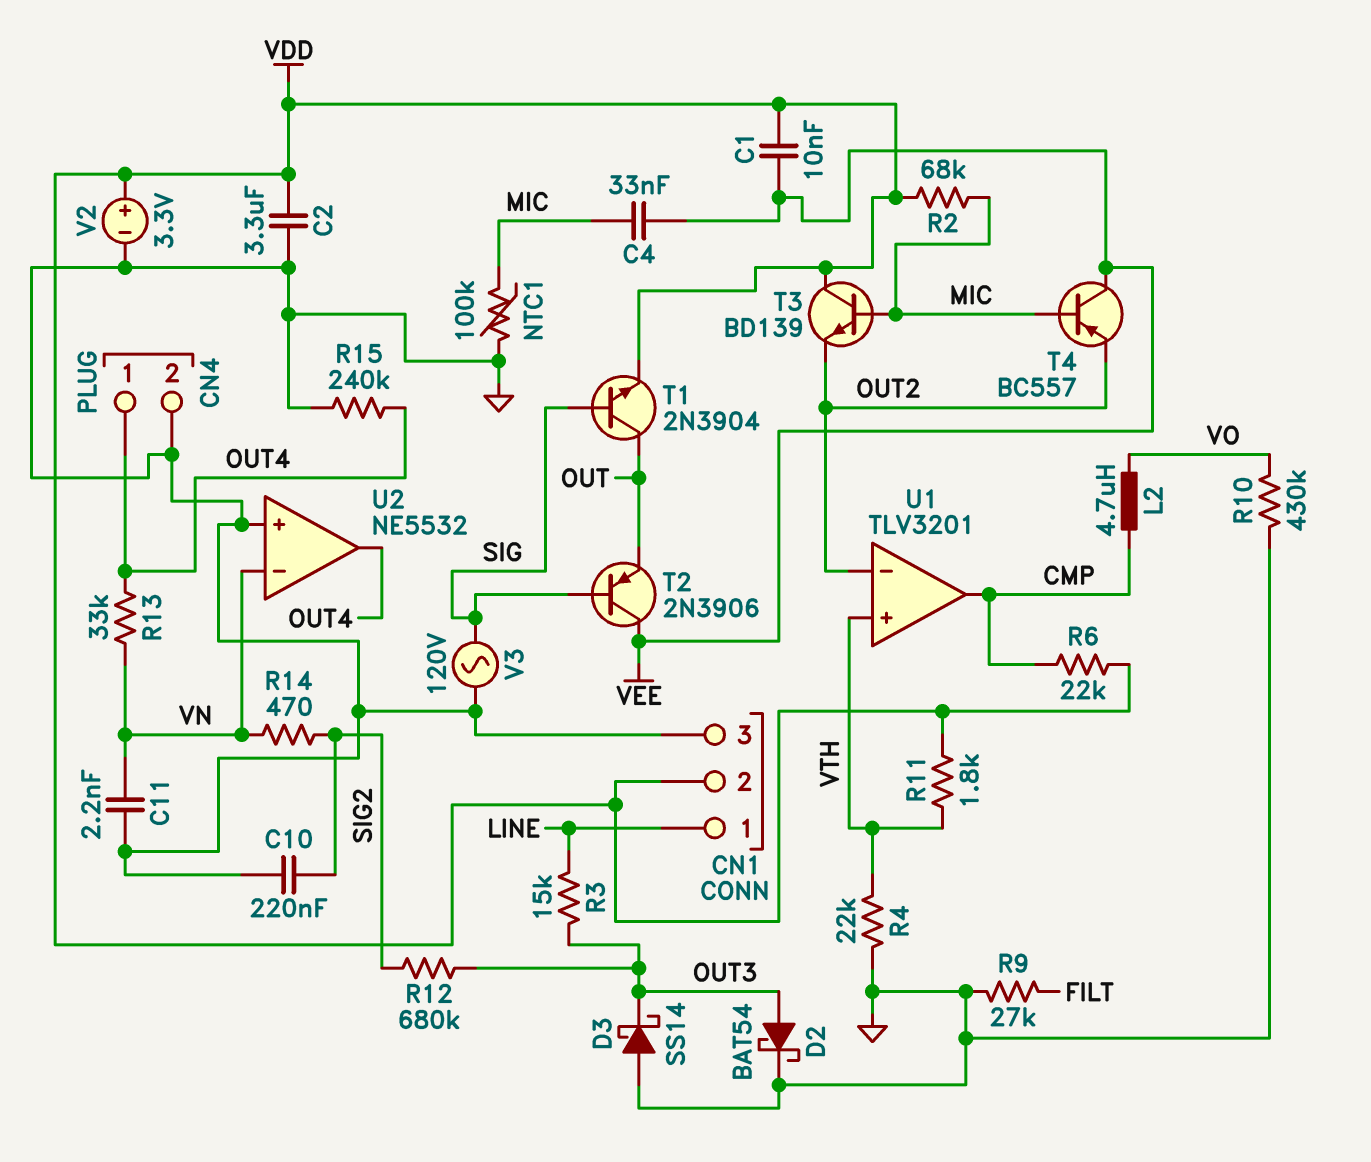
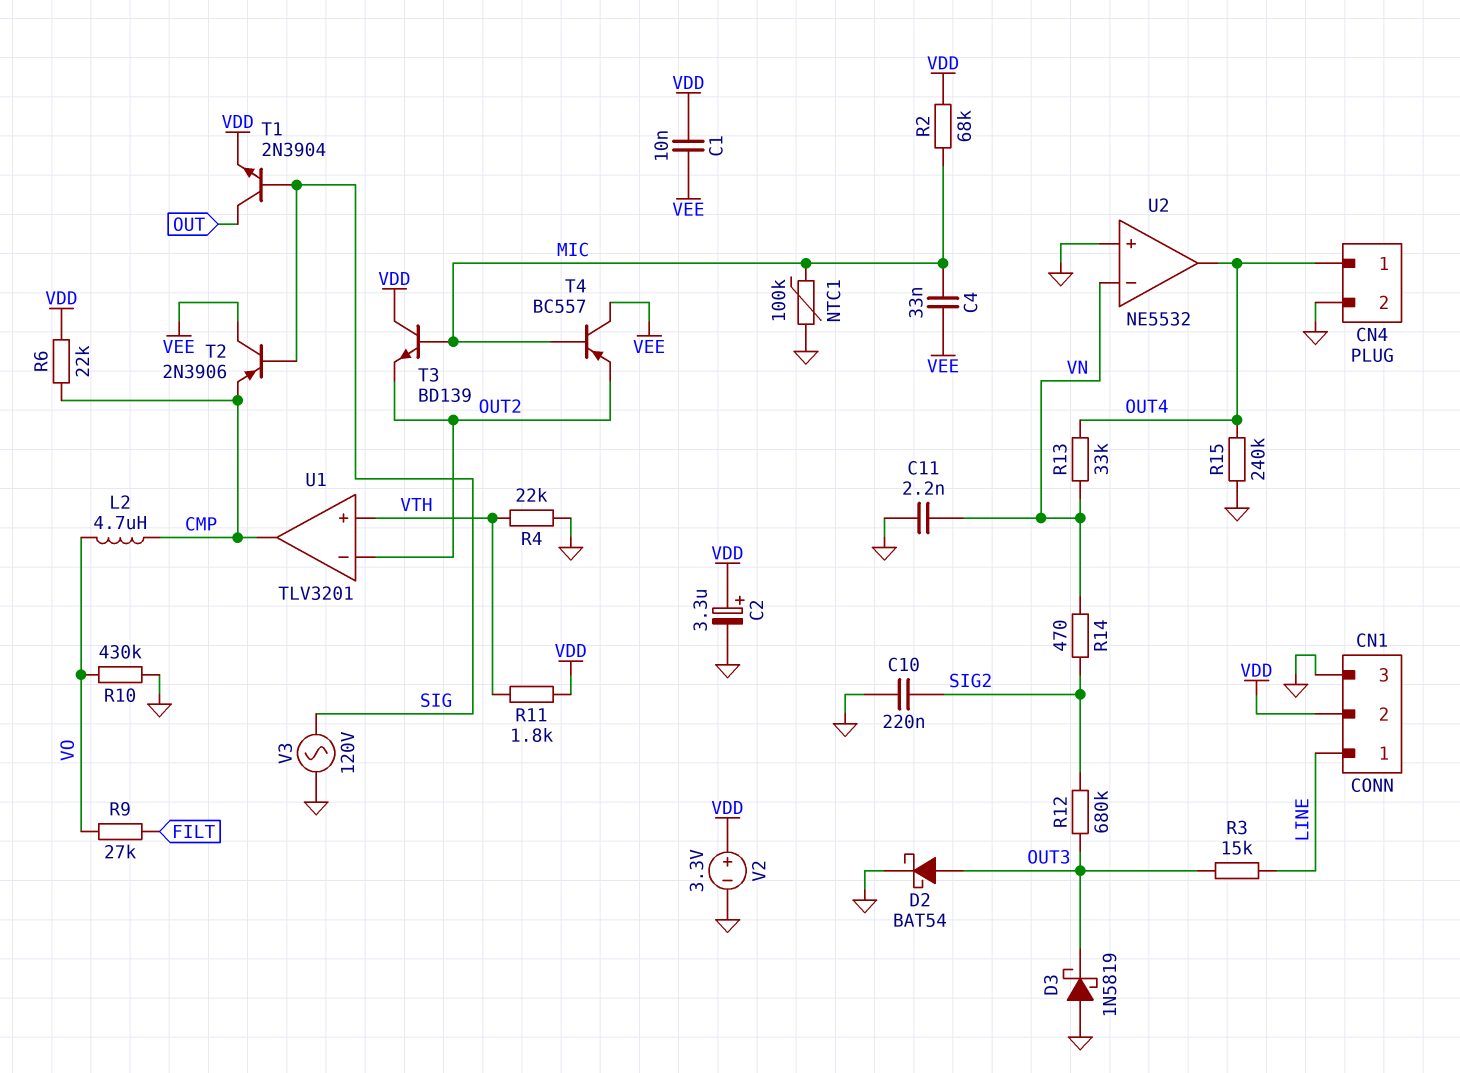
C2: 3.3uF (GND, VDD) -> 3.3uF (plus VDD, minus GND)
D3: schottky SS14 (A GND, K OUT3) -> schottky 1N5819 (A GND, K OUT3)
R9: 27k (FILT, GND) -> 27k (FILT, VO)
T2: PNP 2N3906 (B SIG, C VEE, E OUT) -> PNP 2N3906 (B SIG, C VEE, E CMP)

